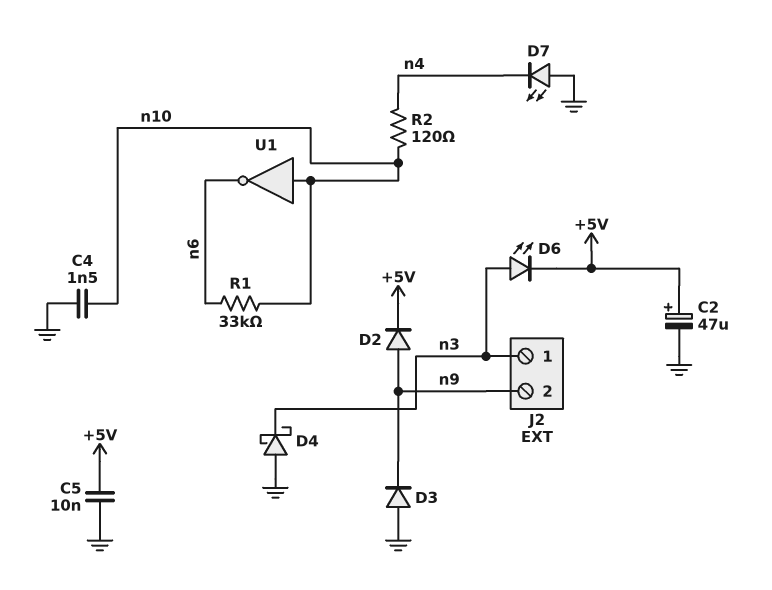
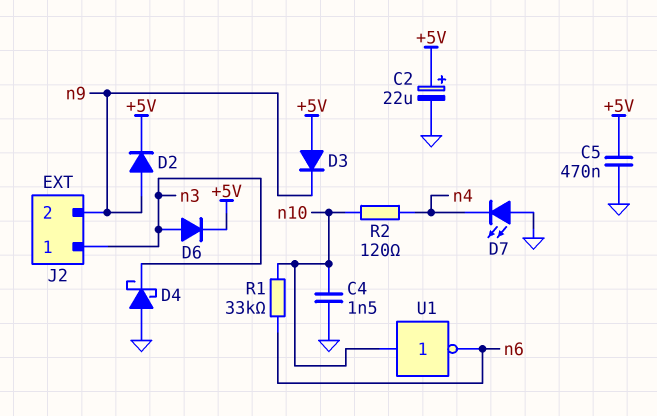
C2: 47uF (plus +5V, minus GND) -> 22uF (plus +5V, minus GND)
C5: 10nF (+5V, GND) -> 470nF (+5V, GND)
D3: diode (A GND, K n9) -> diode (A +5V, K n9)
D6: LED (A n3, K +5V) -> diode (A n3, K +5V)

